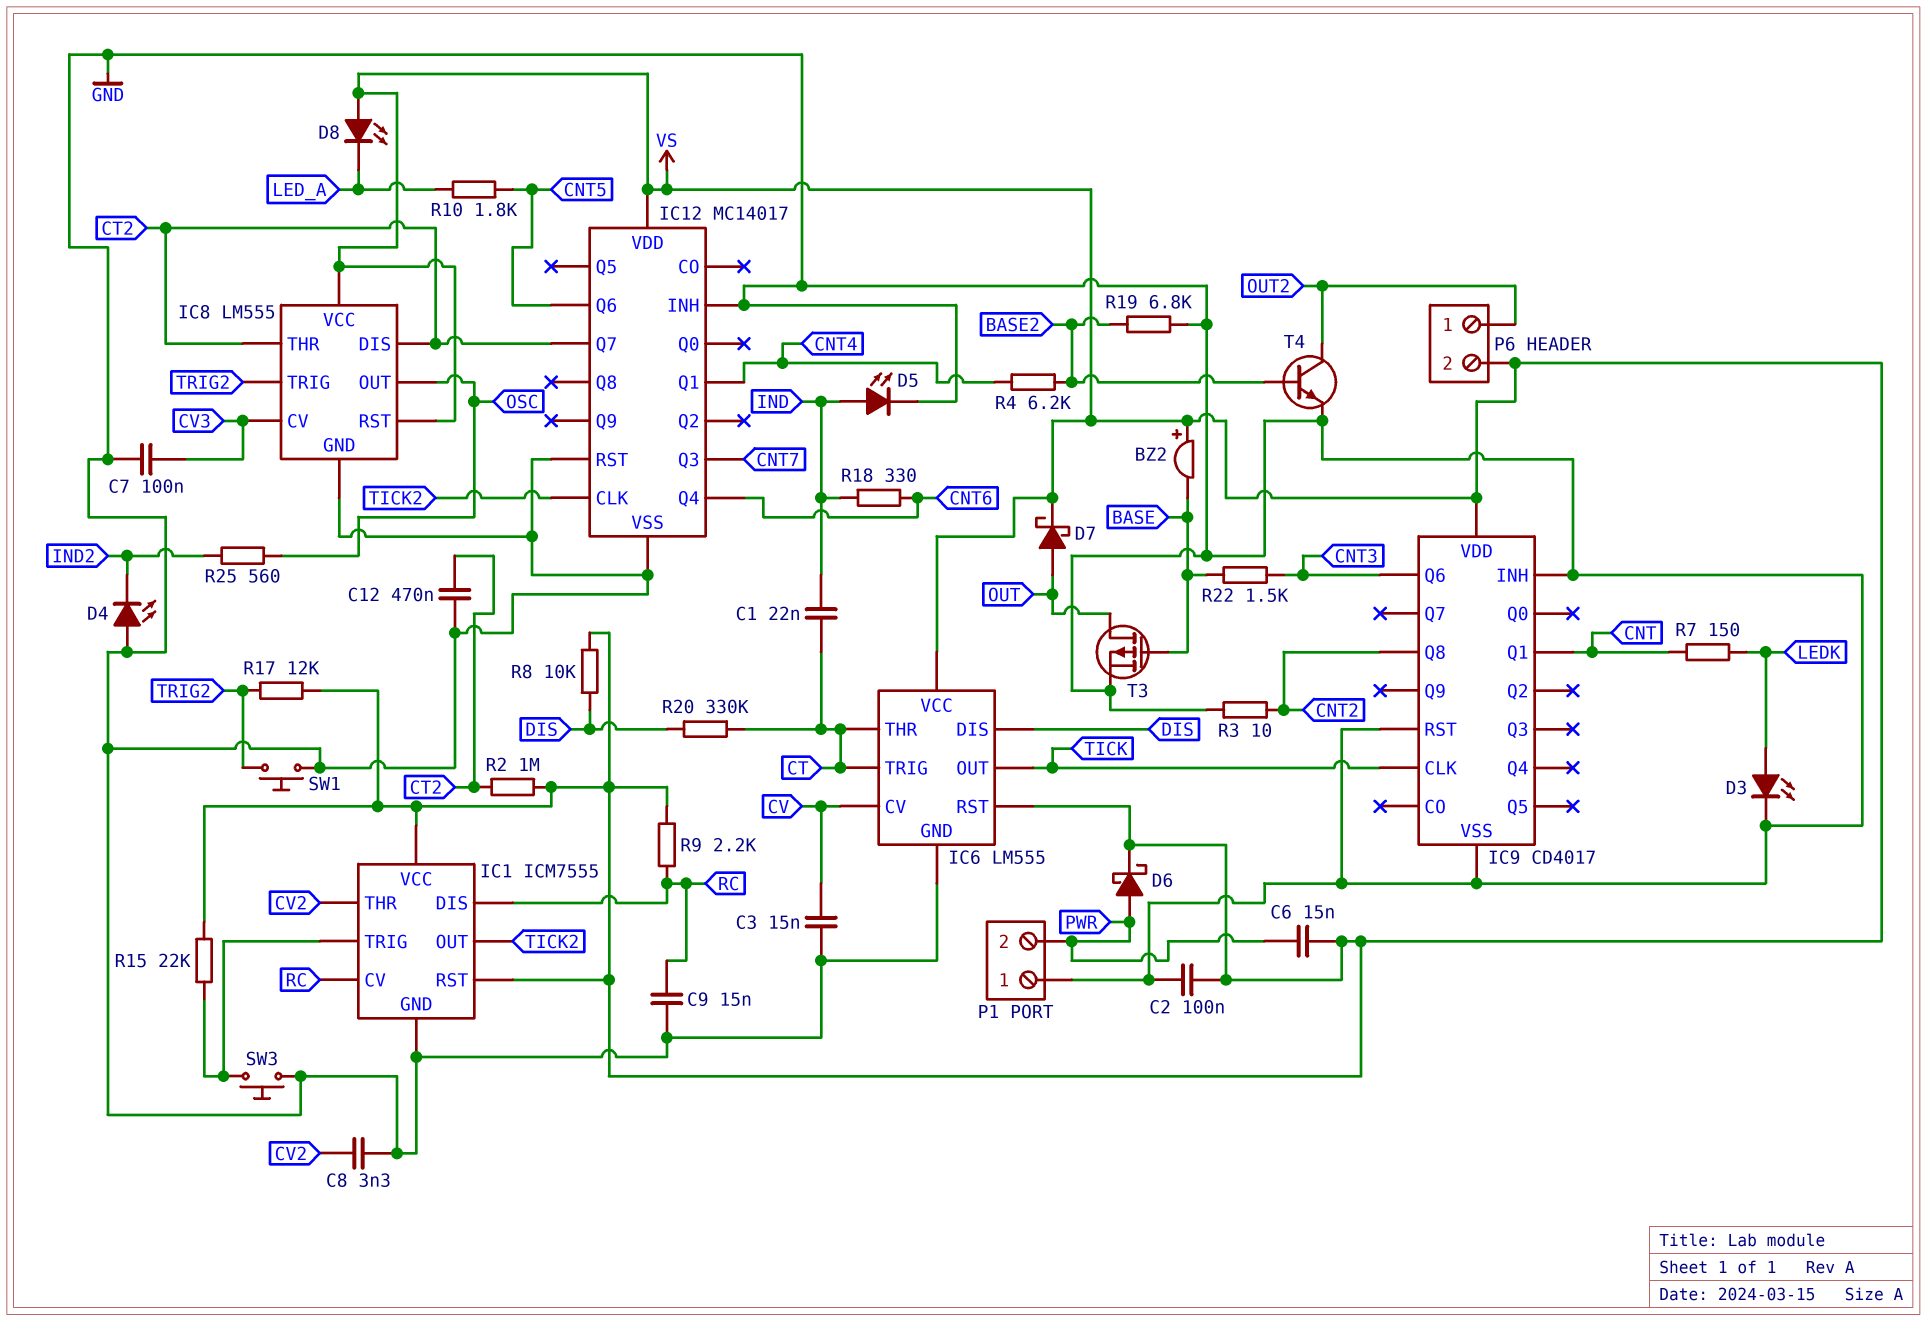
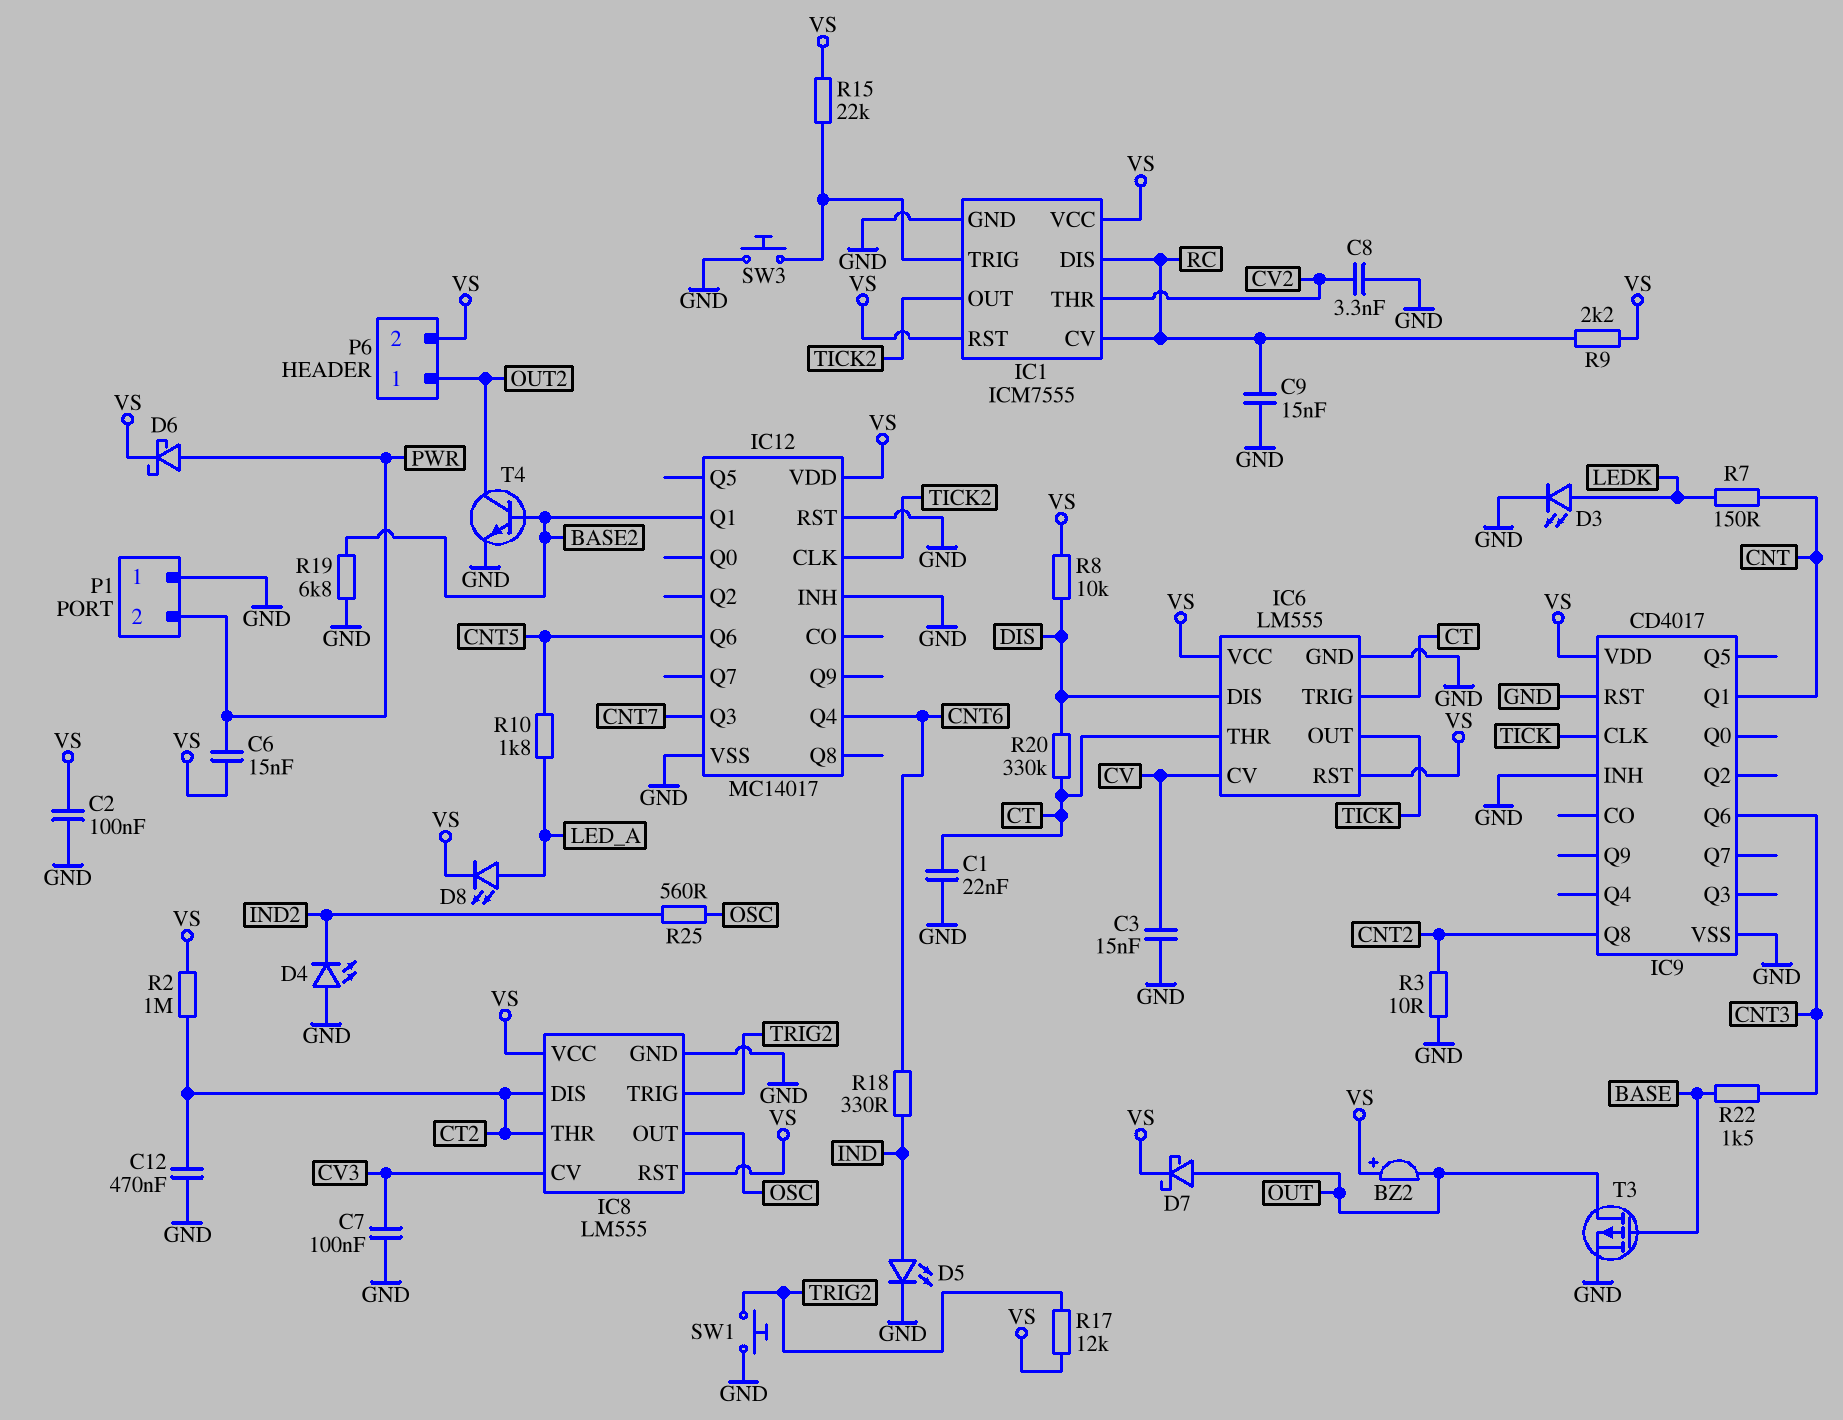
BZ2: buzzer (plus VS, minus BASE) -> buzzer (plus VS, minus OUT)
C1: 22nF (CT, IND) -> 22nF (CT, GND)
D8: LED (A VS, K LED_A) -> LED (A LED_A, K VS)
IC12 pin Q1: CNT4 -> BASE2
IC12 pin Q7: CT2 -> none
R4: 6.2k (BASE2, CNT4) -> none

